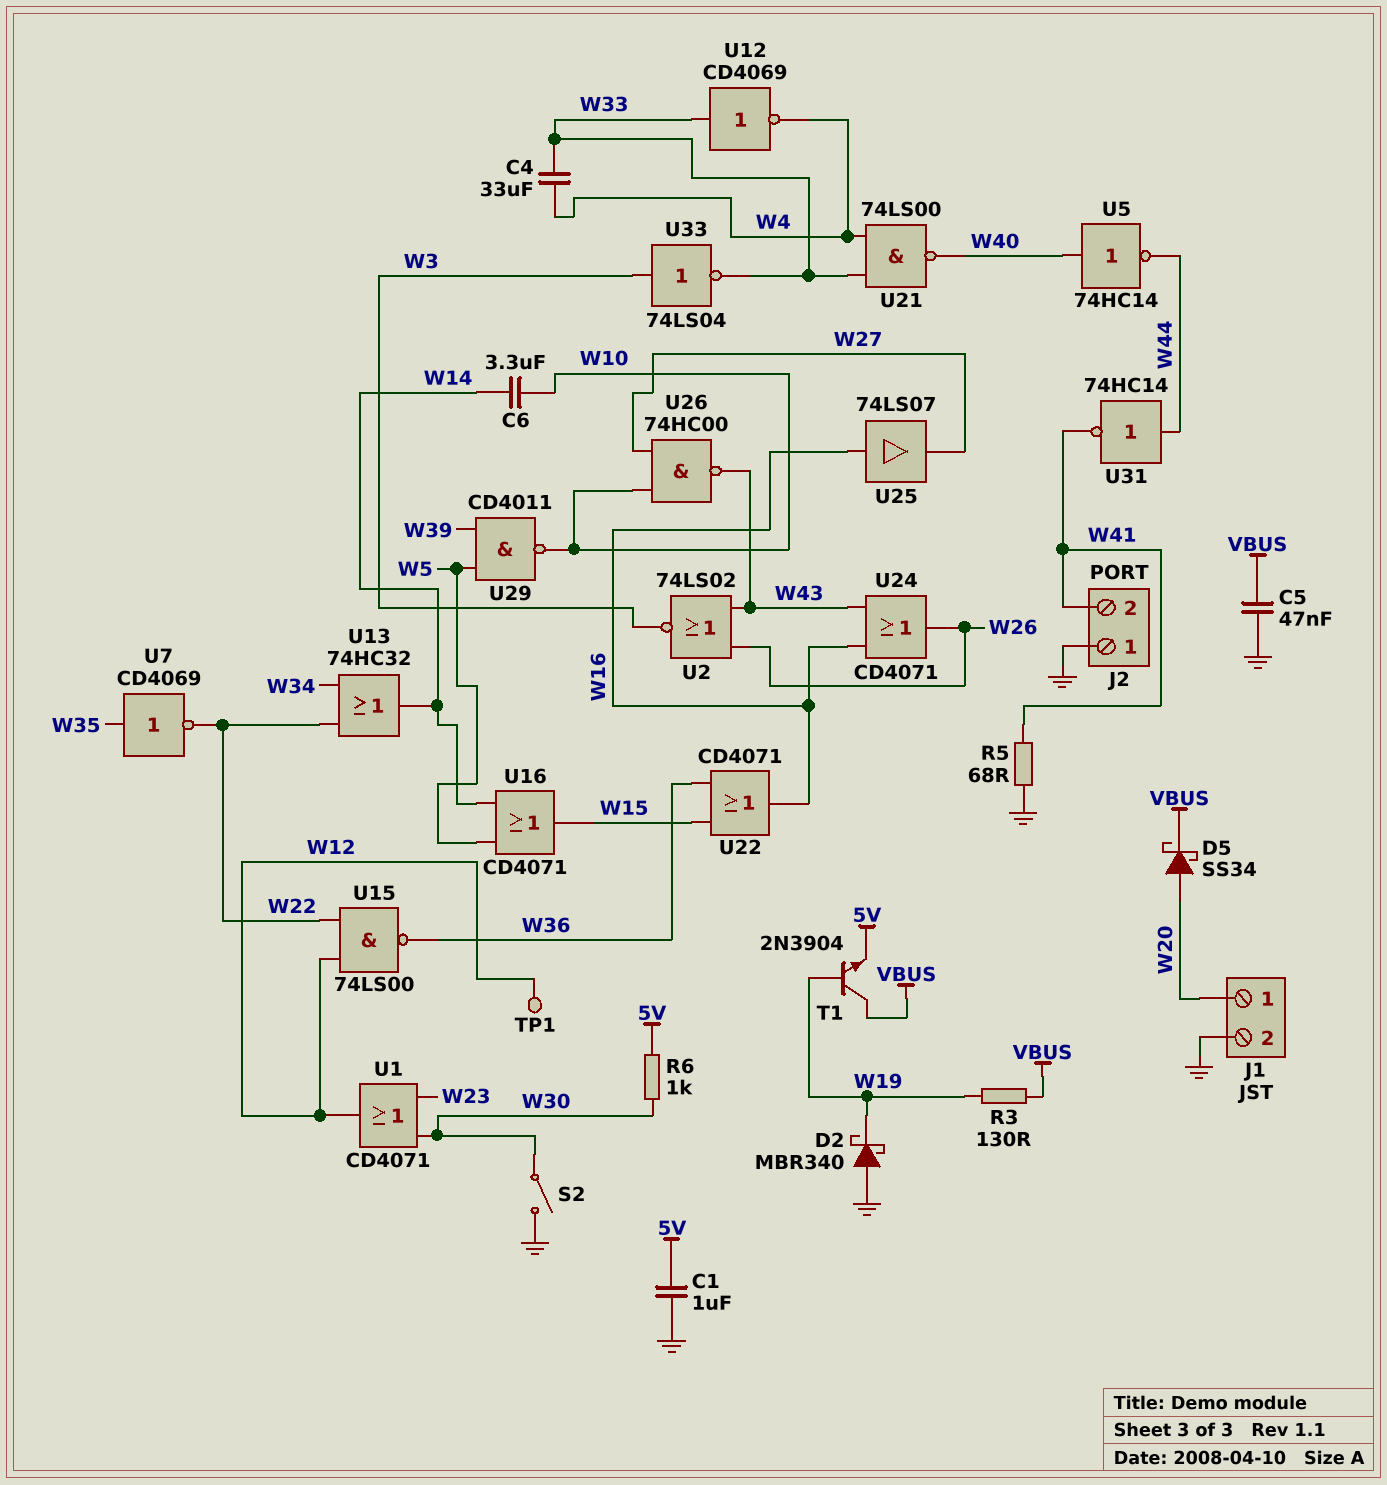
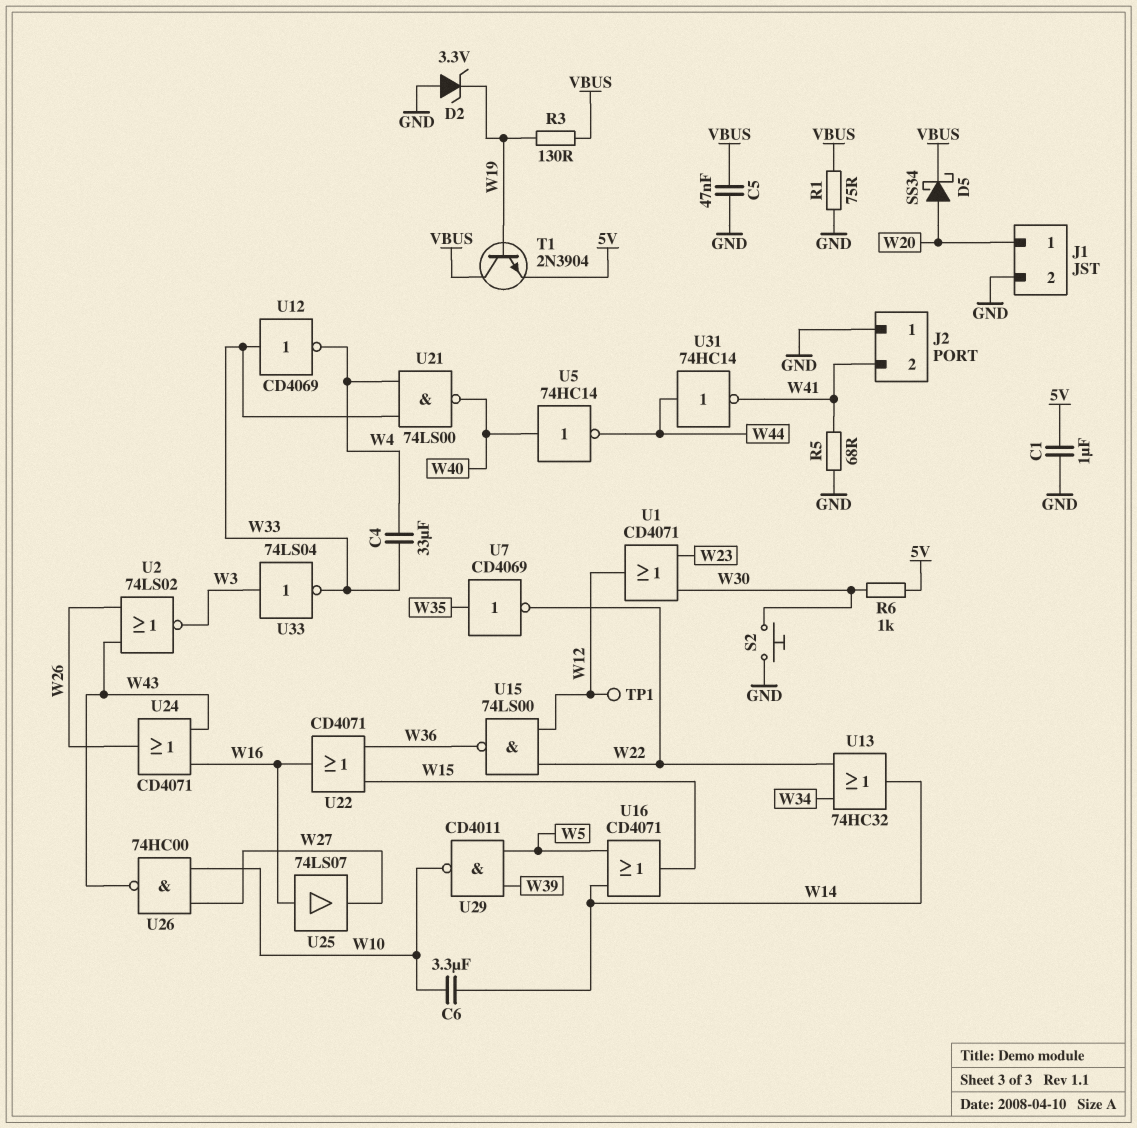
D2: schottky MBR340 (A GND, K W19) -> zener 3.3V (A GND, K W19)
R1: none -> 75 (GND, VBUS)
S2: switch (GND, W30) -> button (GND, W30)

